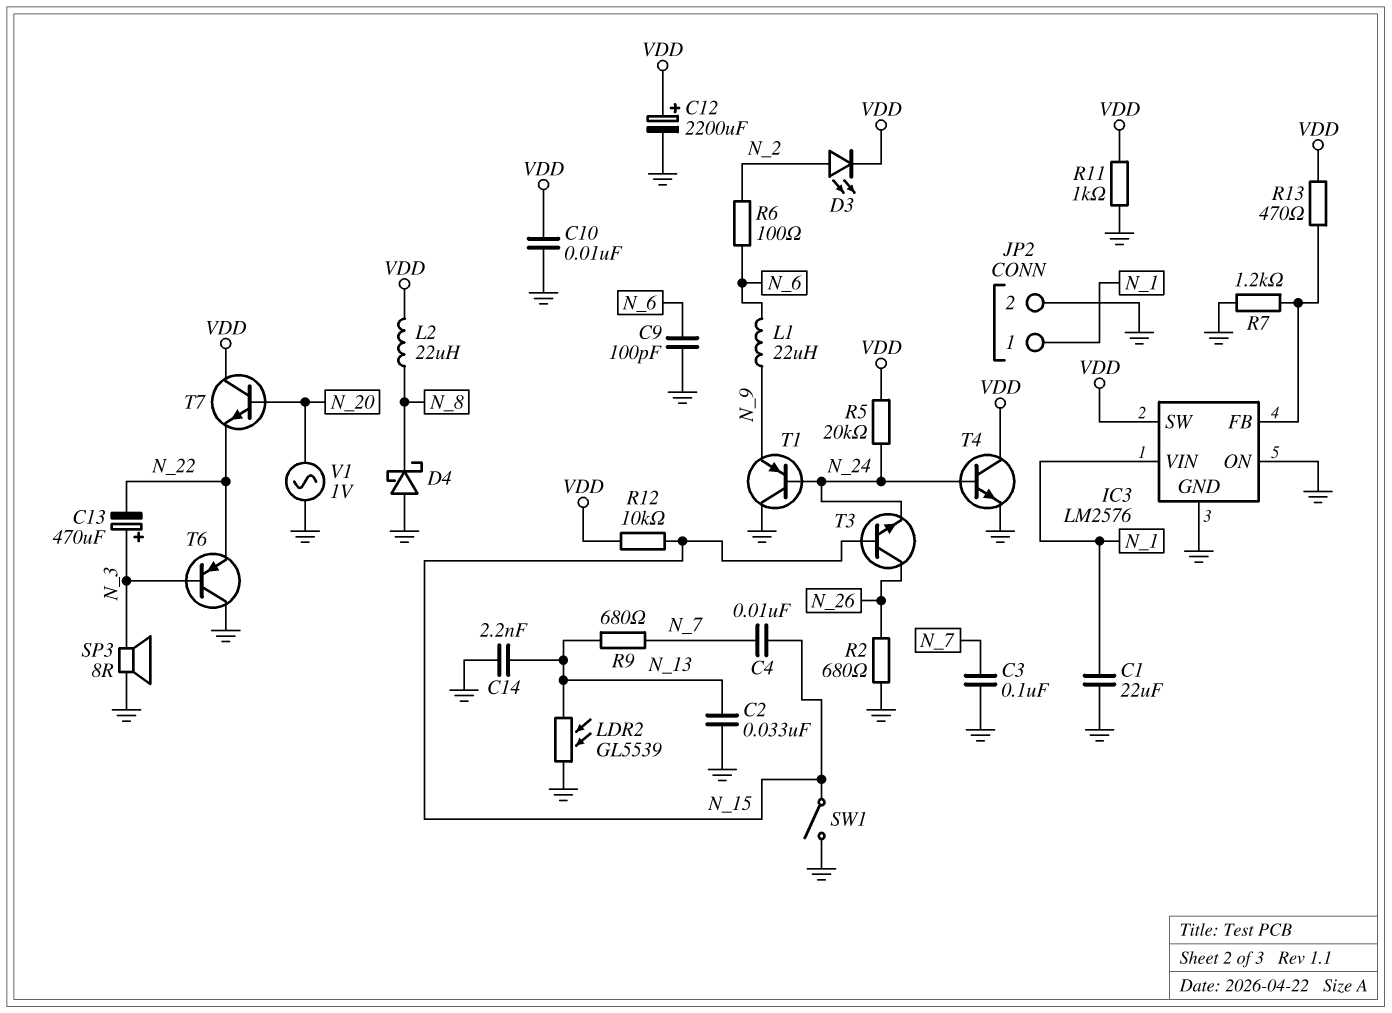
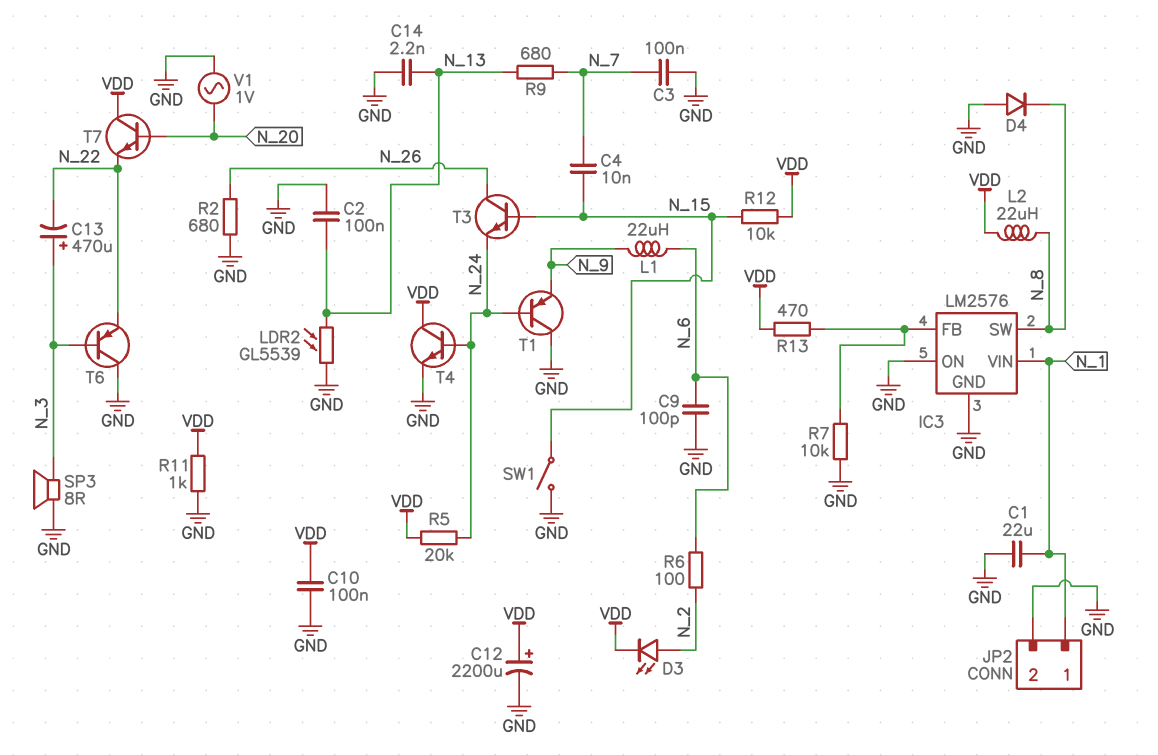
C2: 33nF (GND, N_13) -> 100nF (GND, N_13)
C10: 10nF (GND, VDD) -> 100nF (GND, VDD)
D4: schottky (A GND, K N_8) -> diode (A GND, K N_8)
IC3 pin SW: VDD -> N_8
R7: 1.2k (GND, IC3/FB) -> 10k (GND, IC3/FB)

